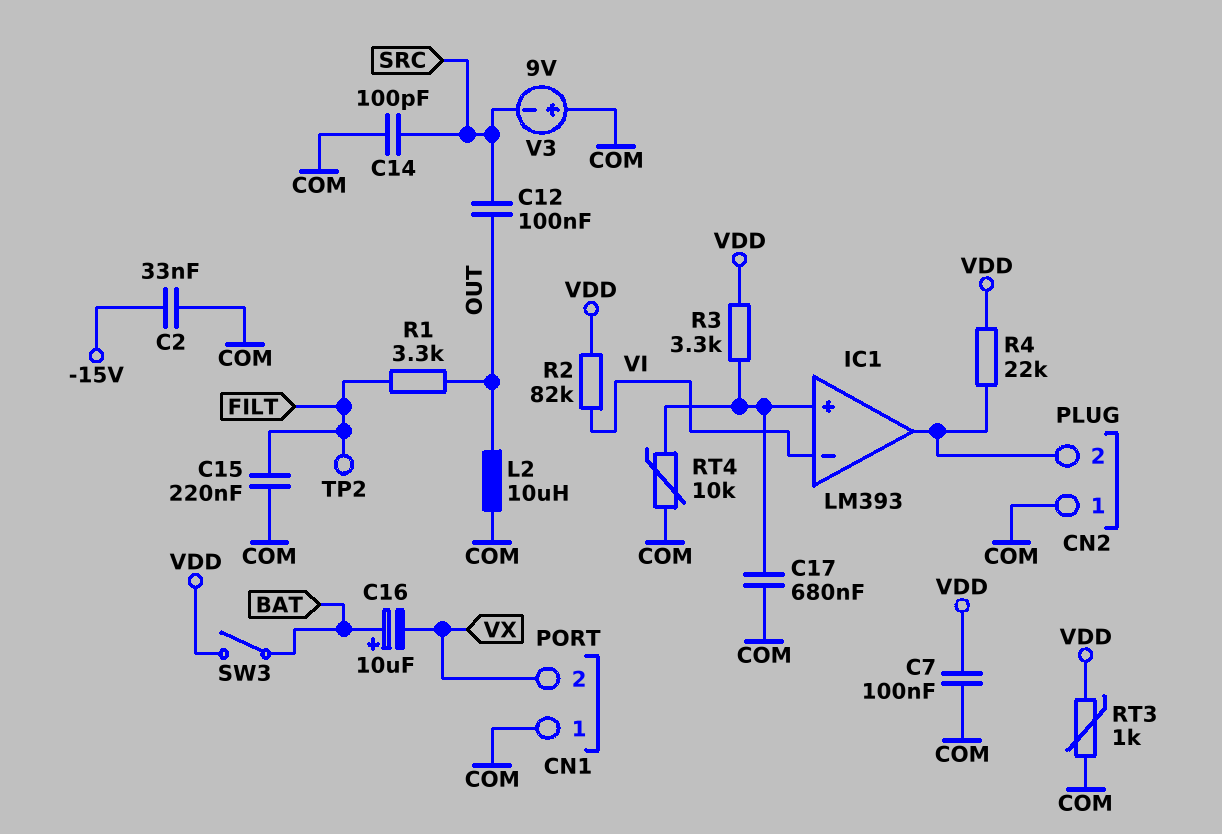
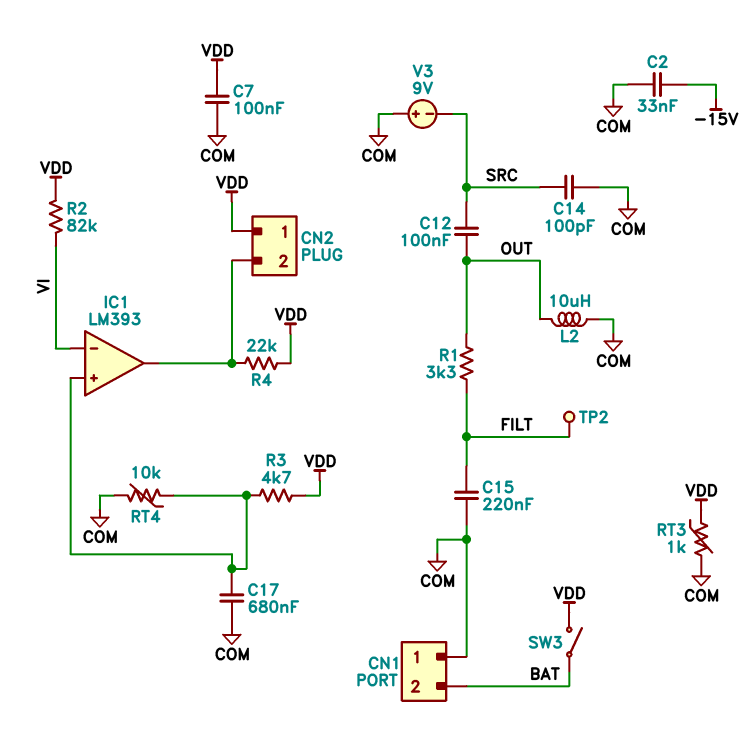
C16: 10uF (plus BAT, minus VX) -> none
CN1 pin 2: VX -> BAT
CN2 pin 1: COM -> VDD
R3: 3.3k (IC1/in+, VDD) -> 4.7k (IC1/in+, VDD)

